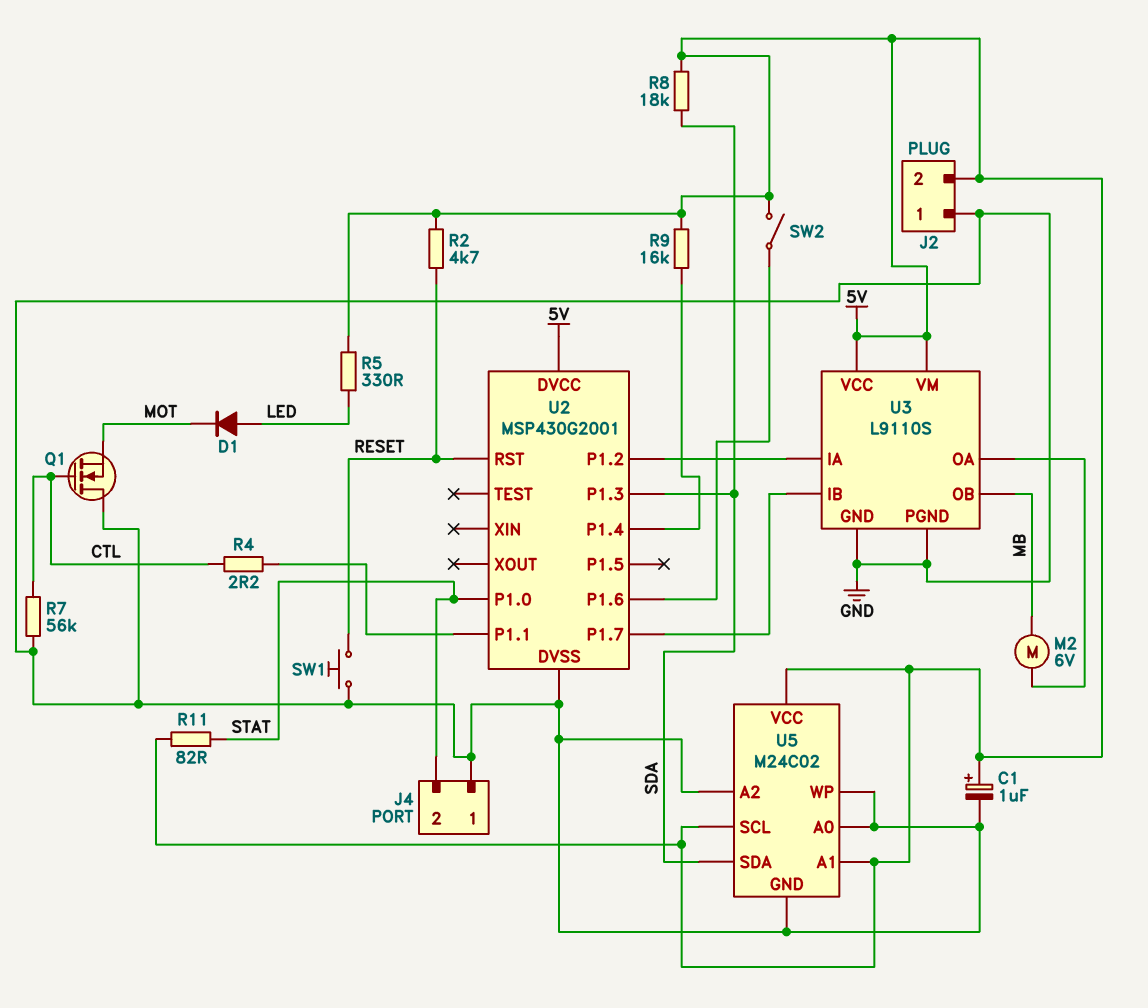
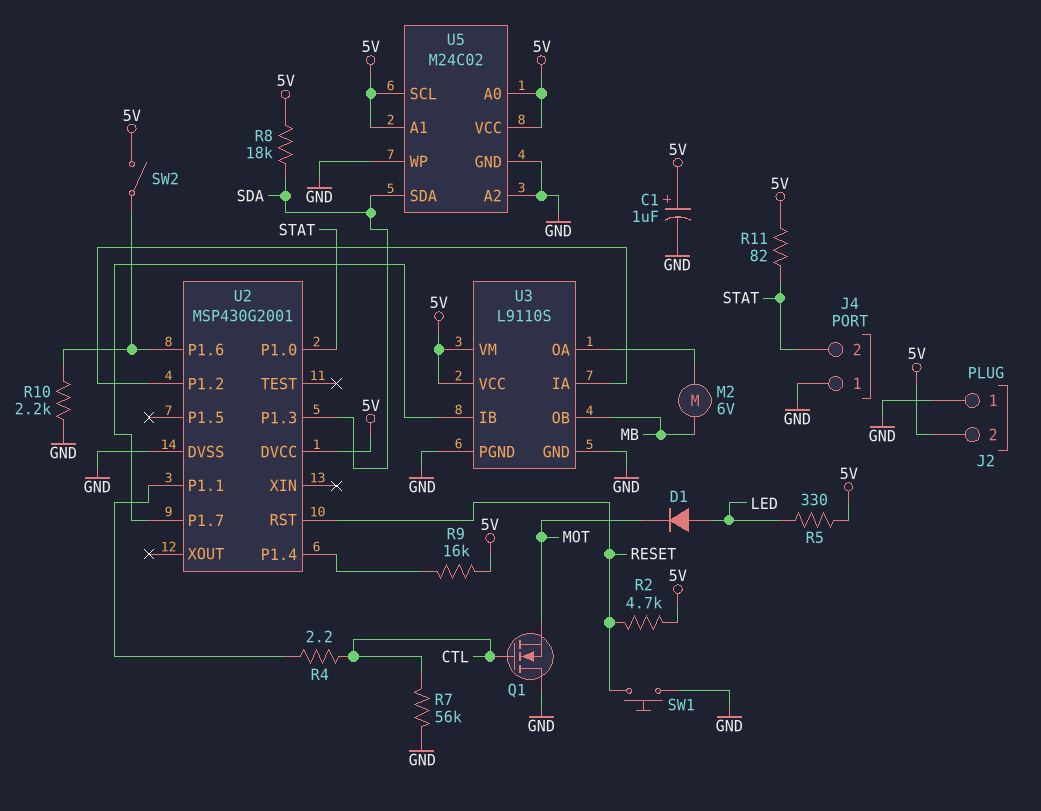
R10: none -> 2.2k (GND, U2/P1.6)
U5 pin A0: GND -> 5V

